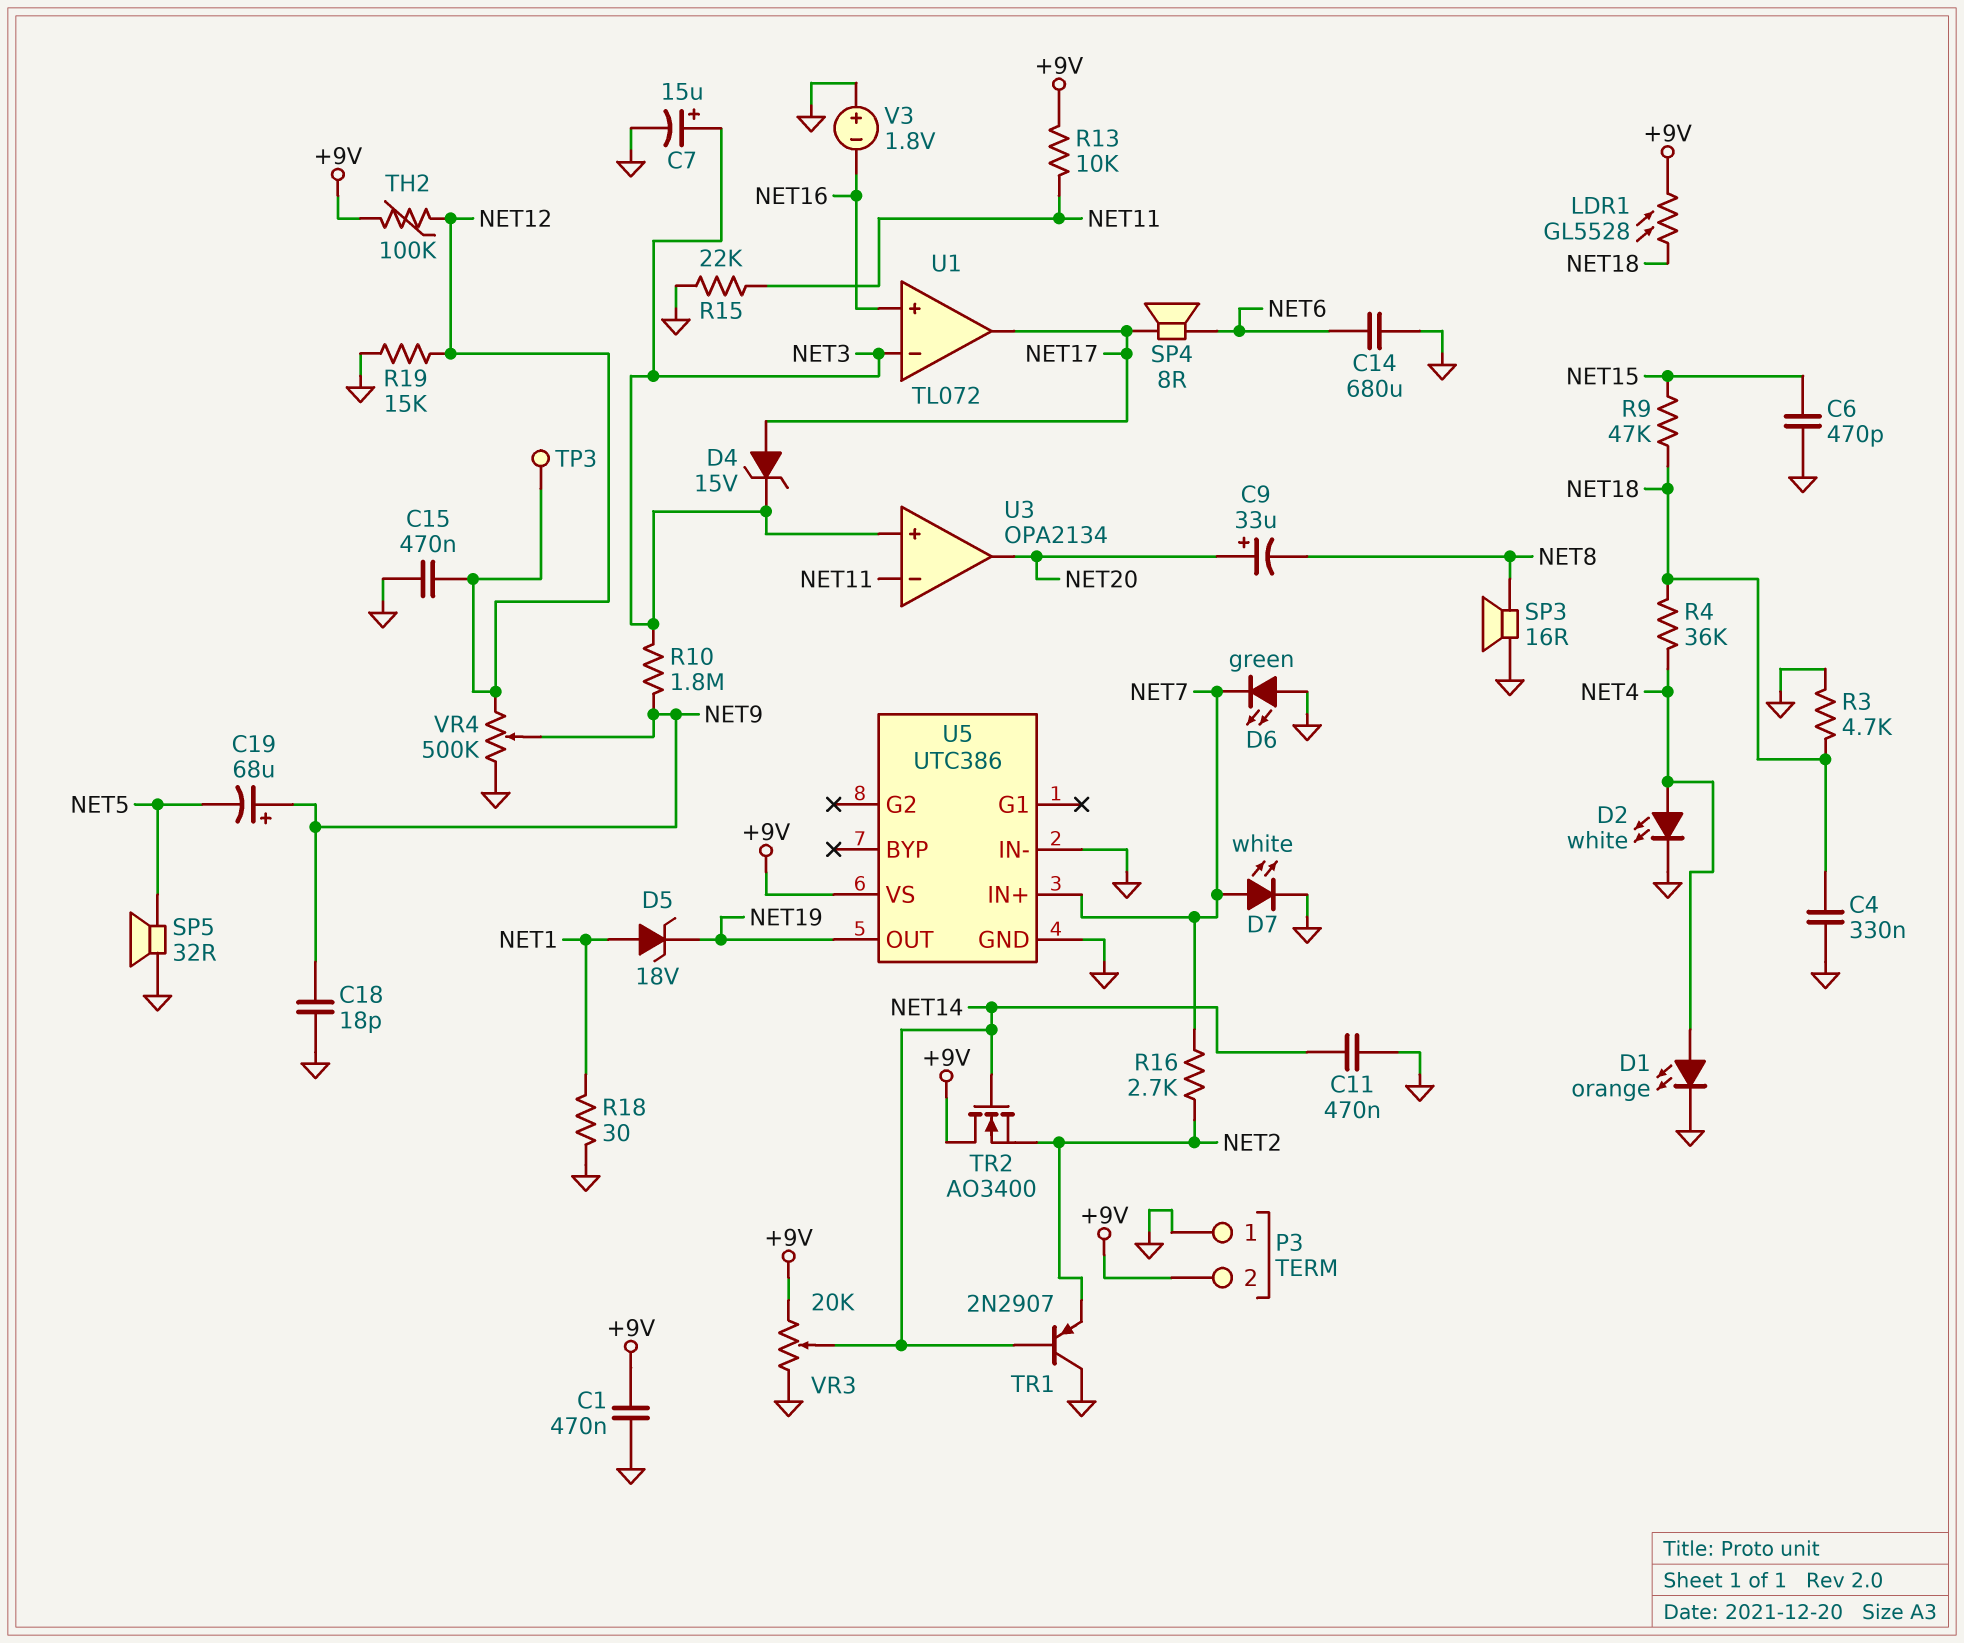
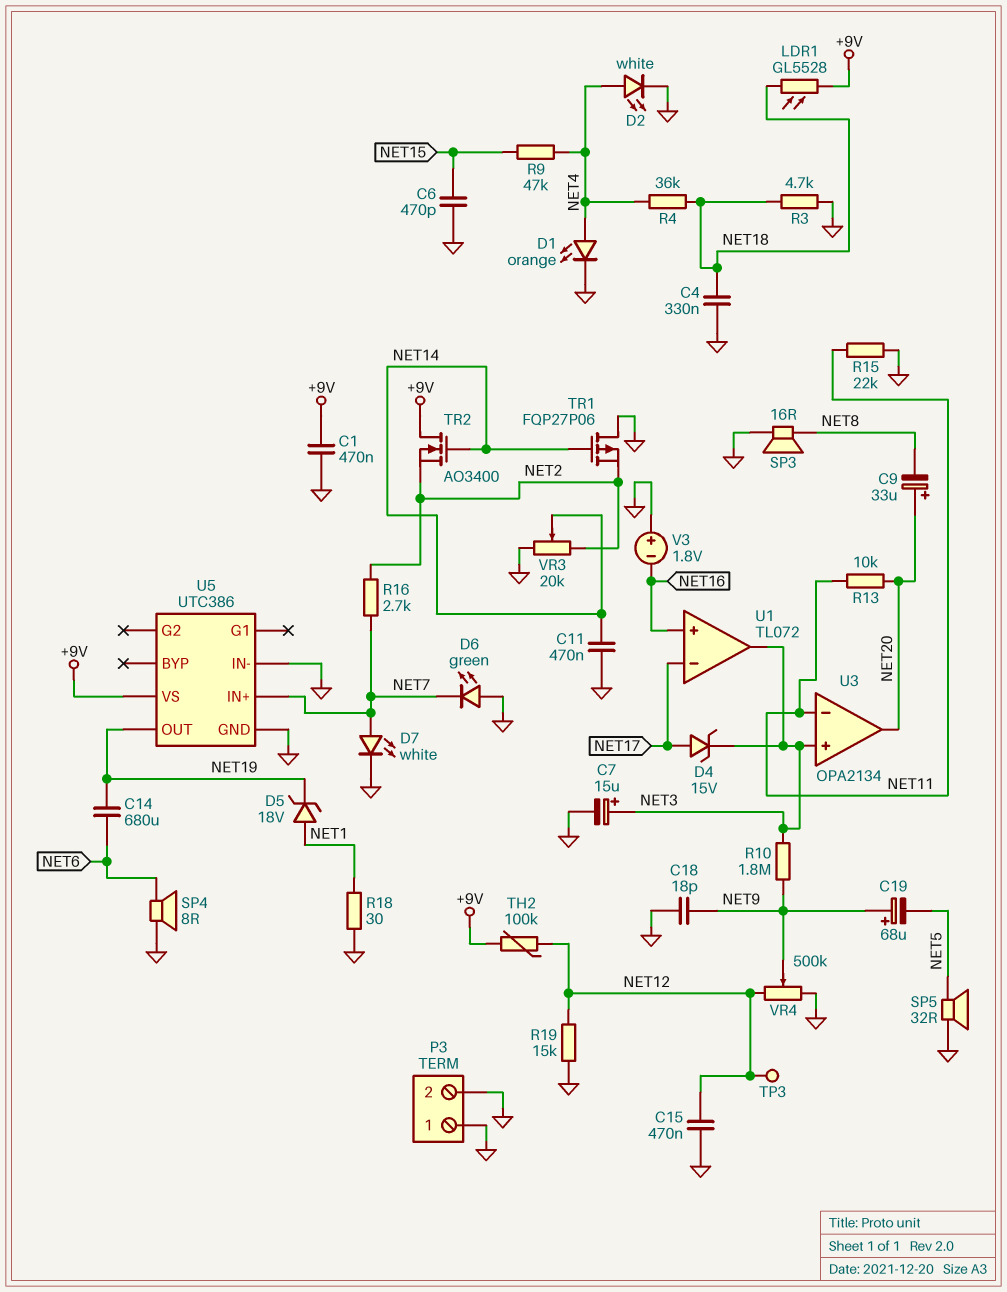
C14: 680uF (GND, NET6) -> 680uF (NET6, NET19)
P3 pin 2: +9V -> GND
R9: 47k (NET15, NET18) -> 47k (NET4, NET15)
R13: 10k (+9V, NET11) -> 10k (NET11, NET20)
SP4: speaker 8R (NET6, NET17) -> speaker 8R (GND, NET6)
TR1: PNP 2N2907 (B NET14, C GND, E NET2) -> PMOS FQP27P06 (G NET14, D GND, S NET2)
U1 pin in-: NET3 -> NET17
U1 pin out: NET17 -> NET3
VR3: 20k (+9V, GND, wiper NET14) -> 20k (GND, NET2, wiper NET14)

